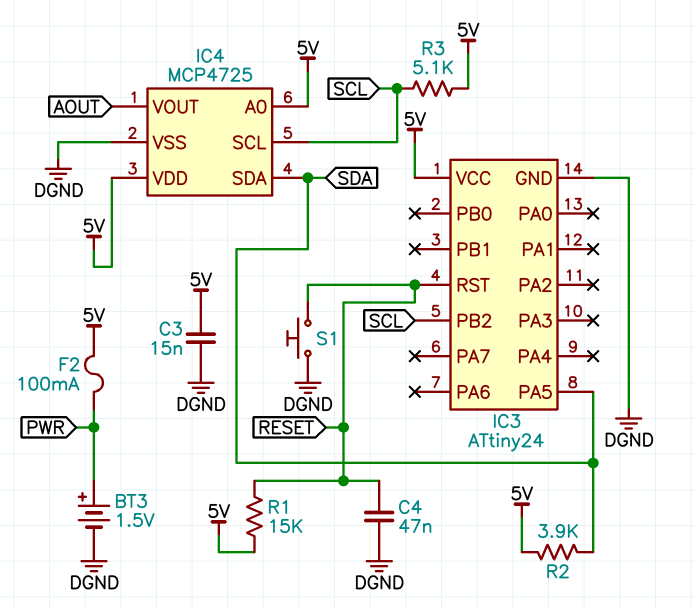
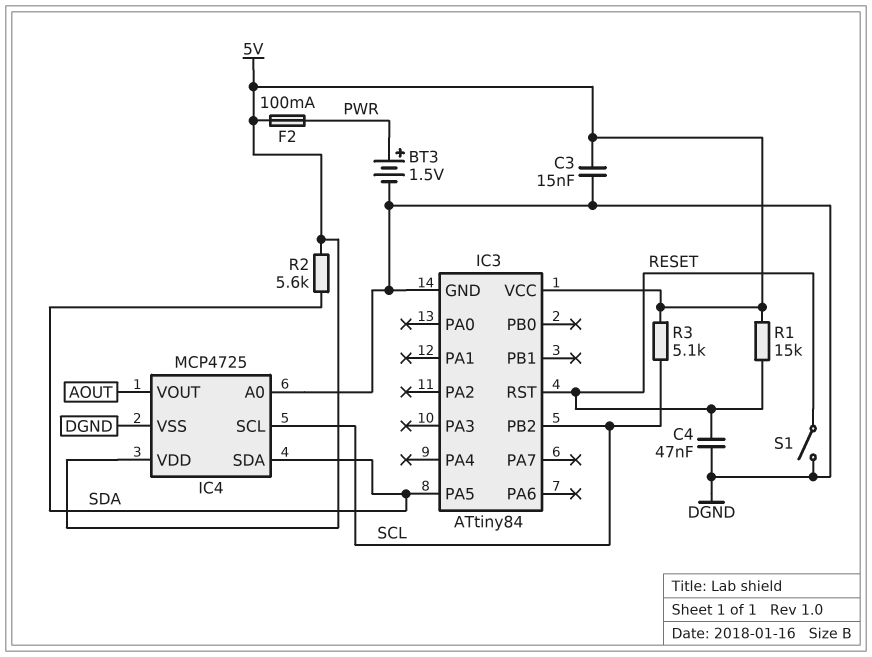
IC3: ATtiny24 -> ATtiny84
IC4 pin A0: 5V -> DGND
R2: 3.9k (5V, SDA) -> 5.6k (5V, SDA)
S1: button (DGND, RESET) -> switch (DGND, RESET)

